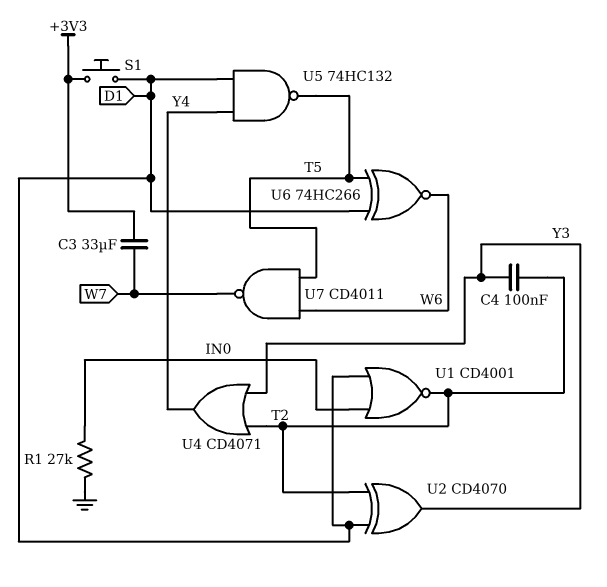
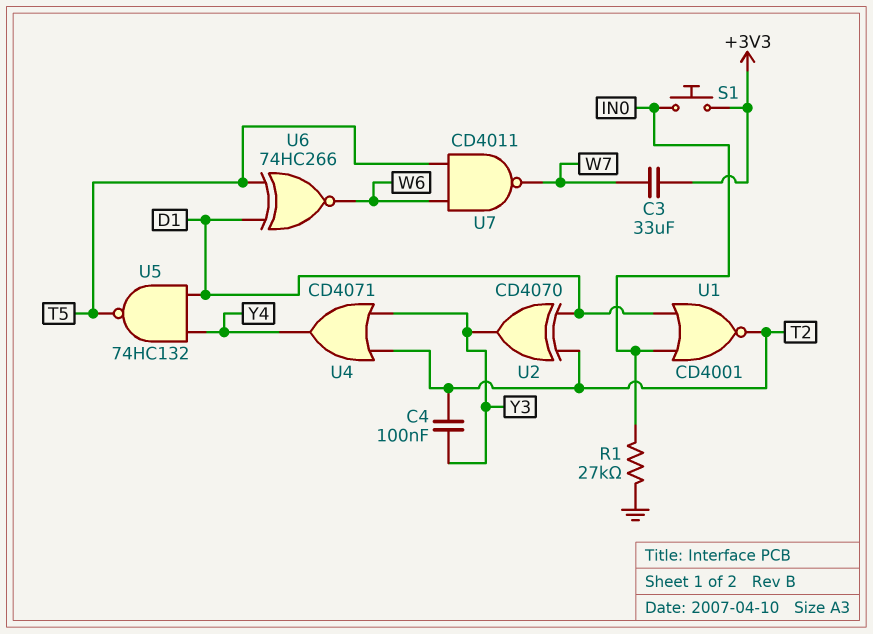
S1: button (+3V3, D1) -> button (+3V3, IN0)

